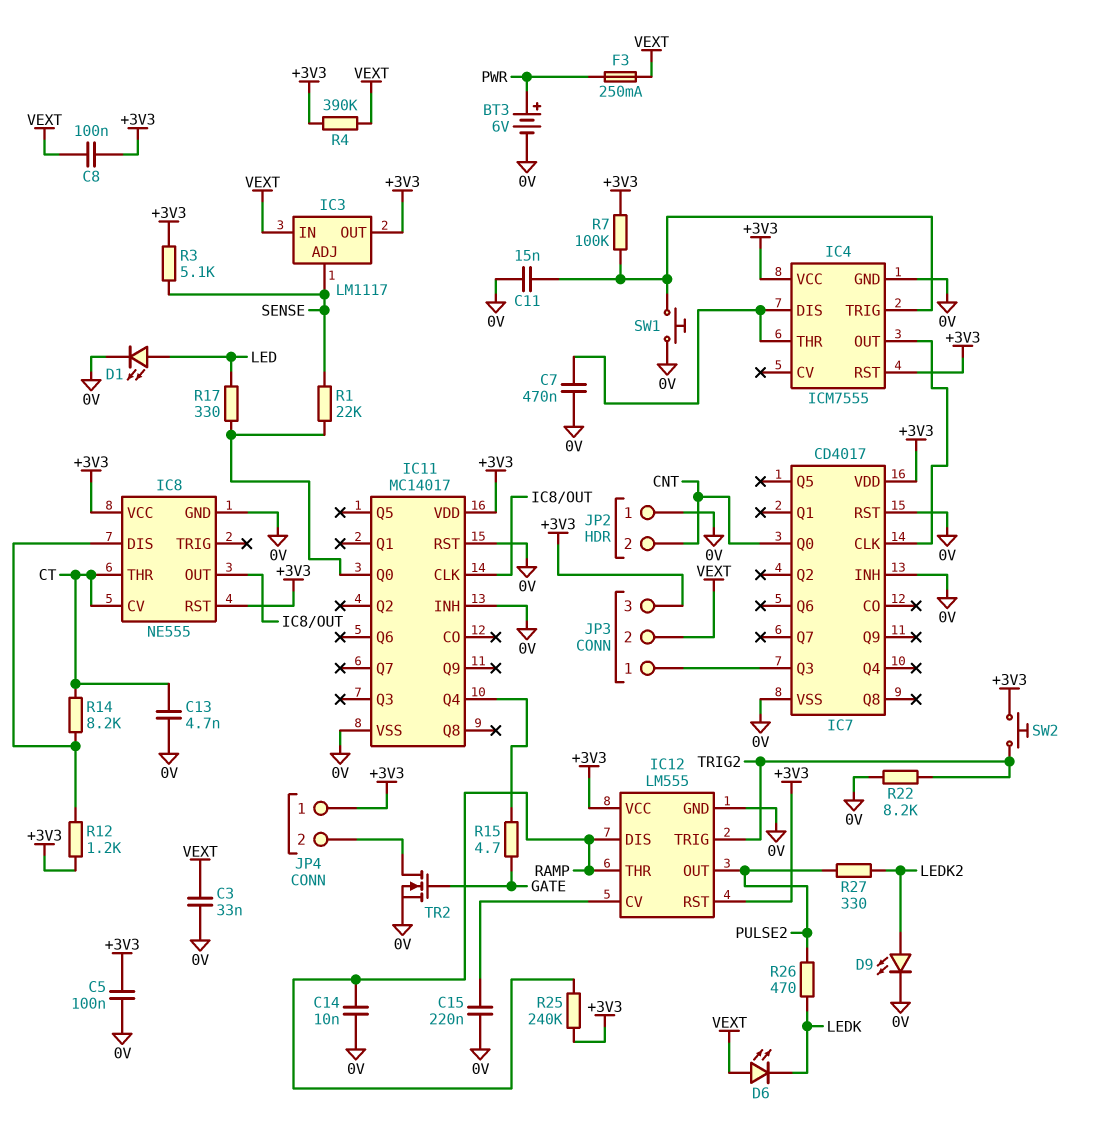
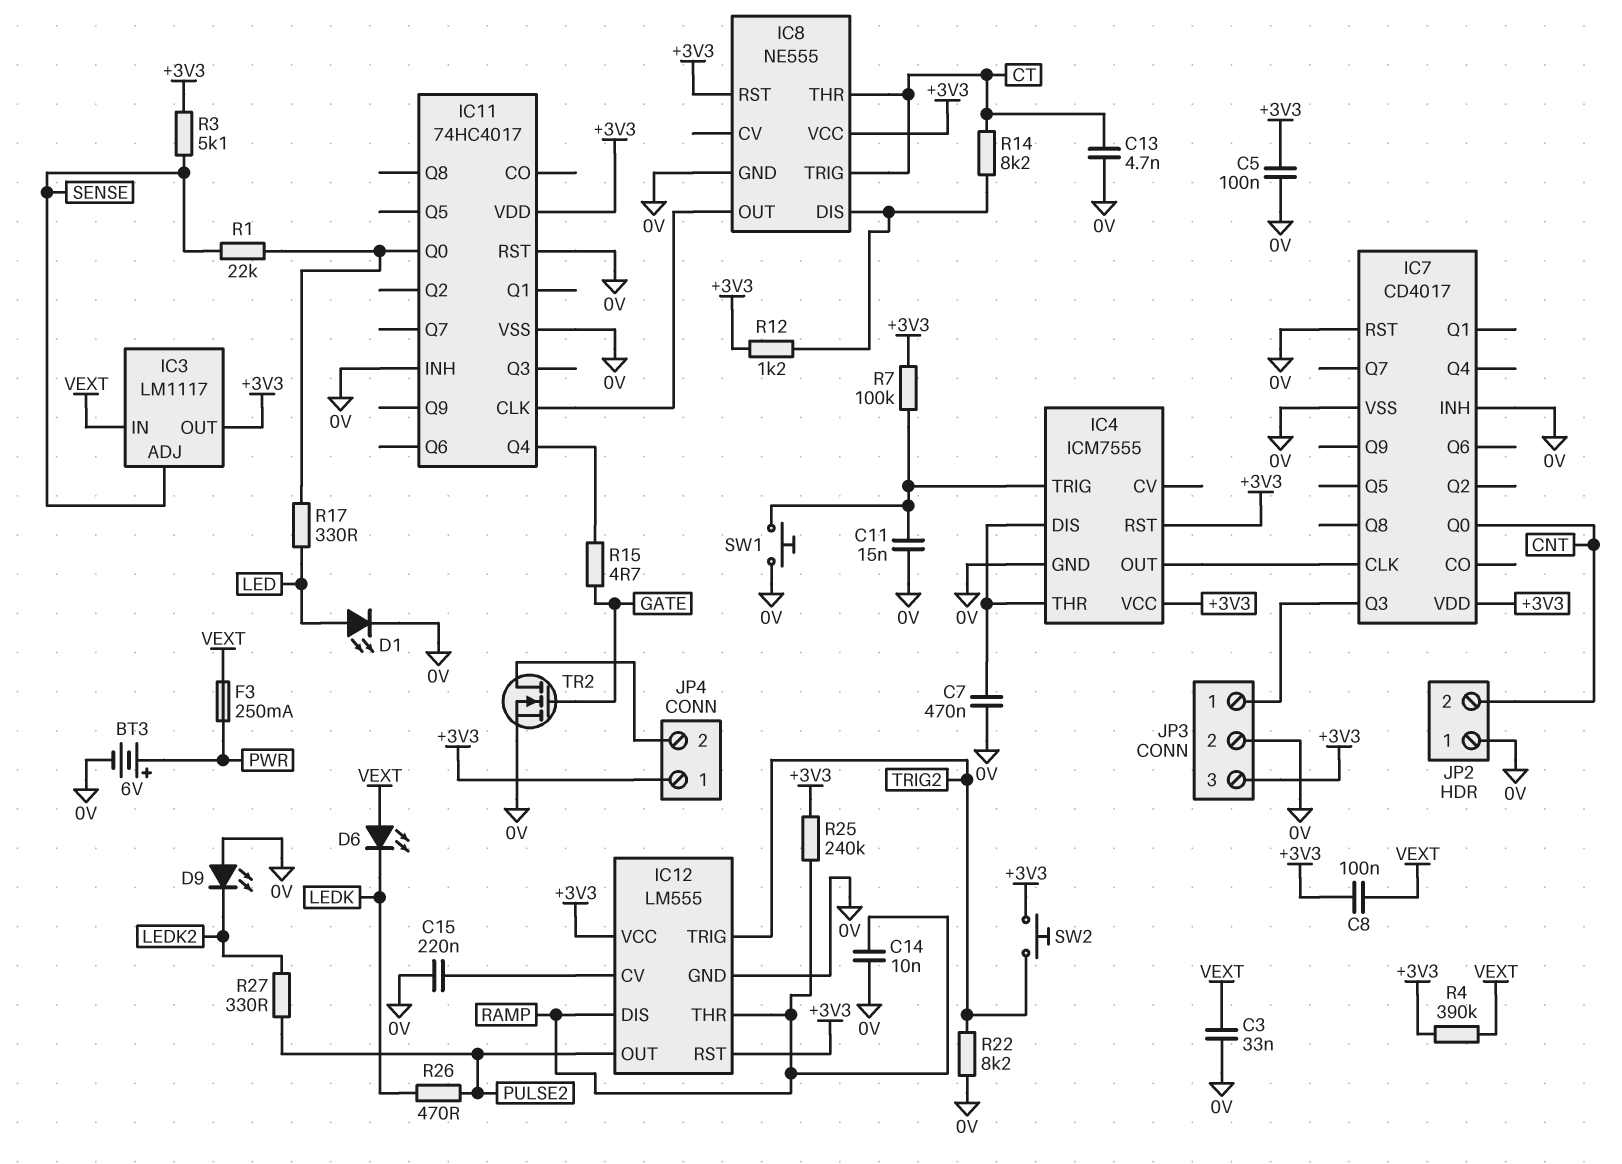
D9: LED (A LEDK2, K 0V) -> LED (A 0V, K LEDK2)
IC8 pin CV: CT -> none
IC8 pin TRIG: none -> CT
IC11: MC14017 -> 74HC4017
JP3 pin 2: VEXT -> 0V

